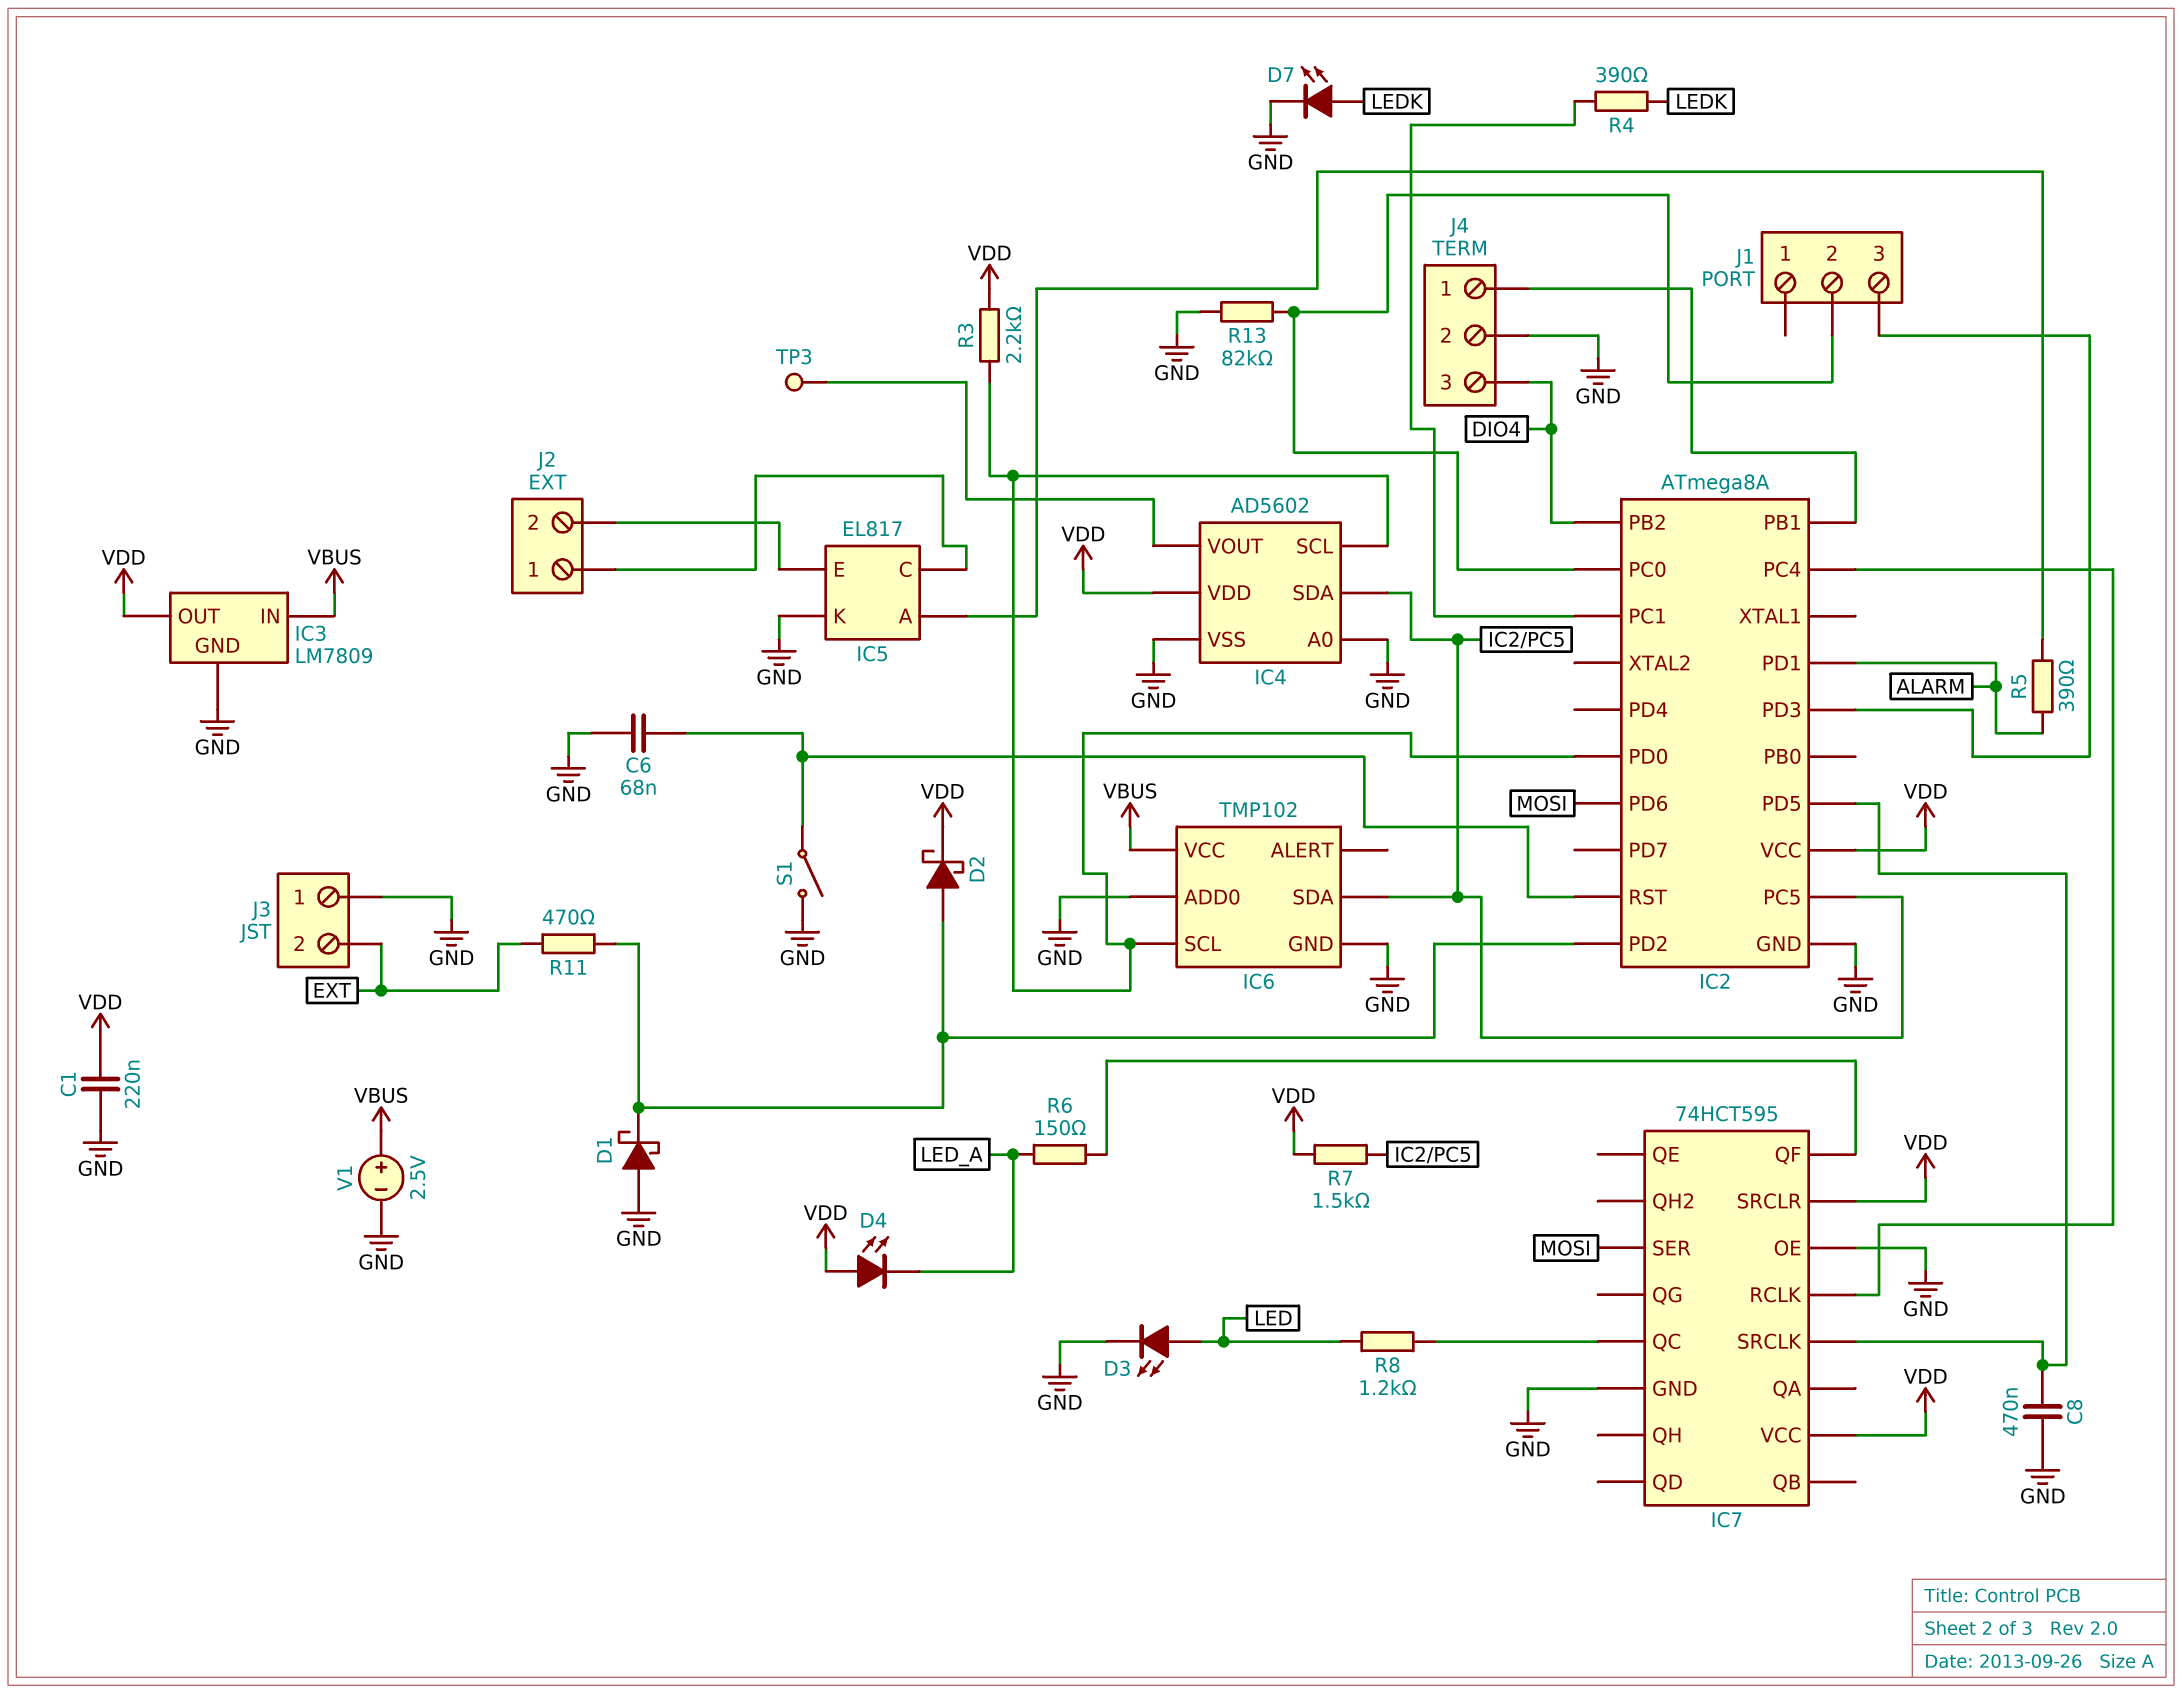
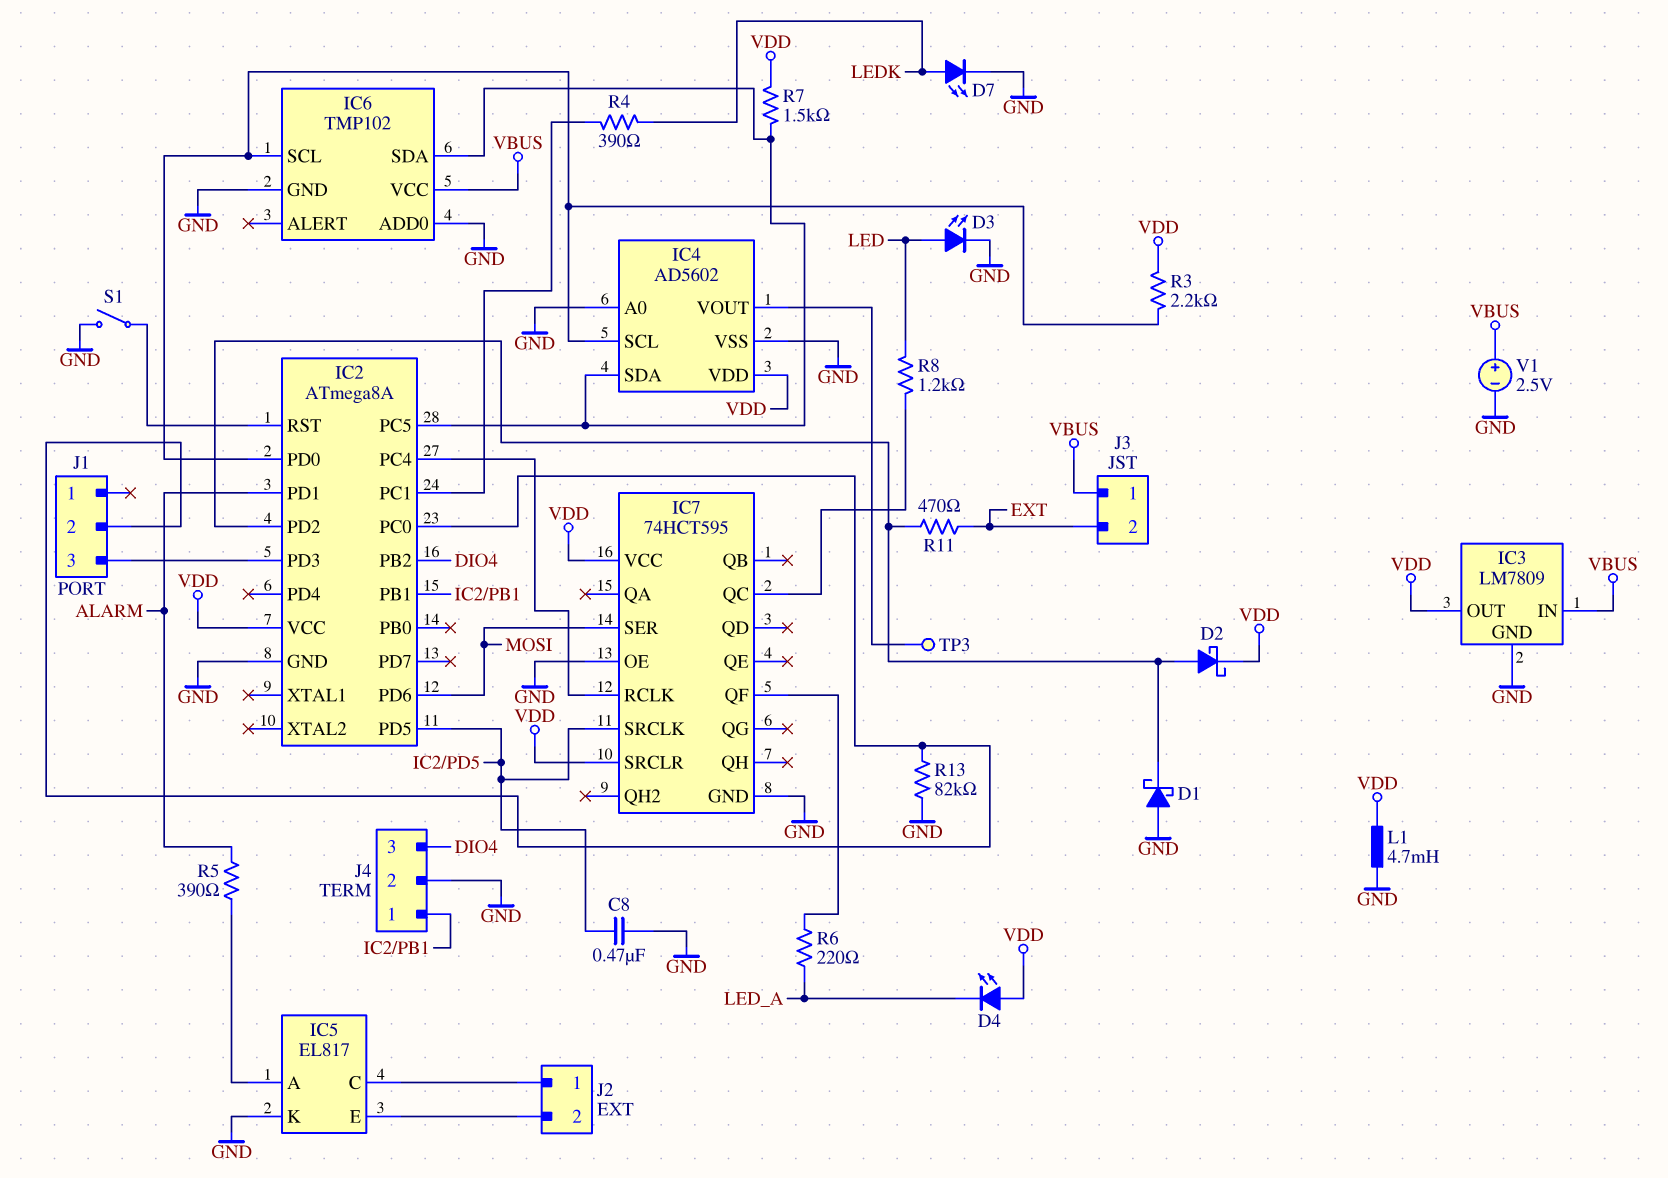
C1: 220nF (GND, VDD) -> none
C6: 68nF (GND, IC2/RST) -> none
J3 pin 1: GND -> VBUS
L1: none -> 4.7mH (GND, VDD)
R6: 150 (IC7/QF, LED_A) -> 220 (IC7/QF, LED_A)

